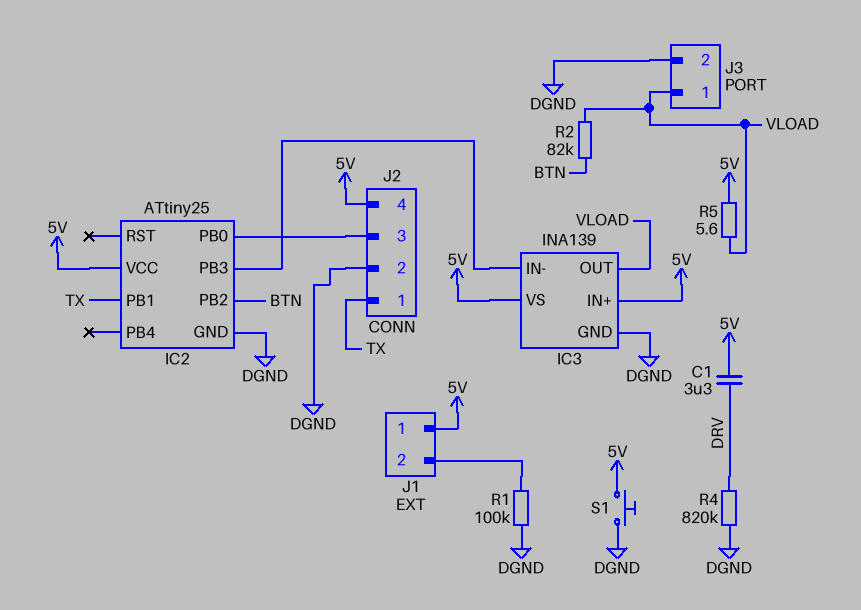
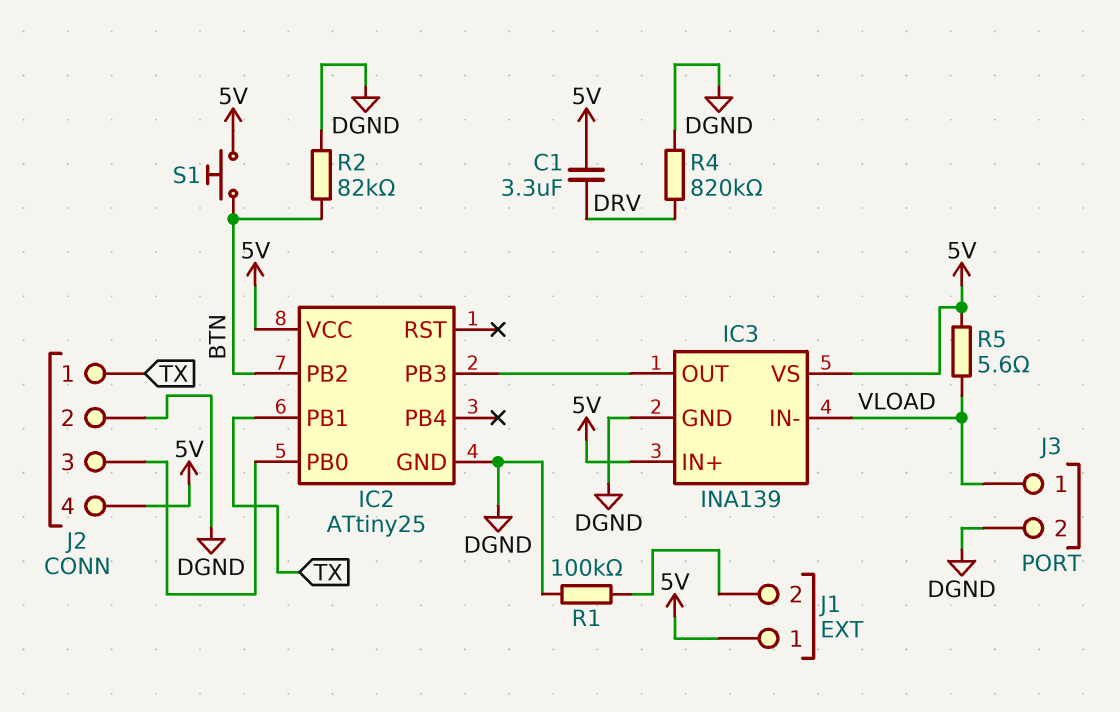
IC3 pin IN-: IC2/PB3 -> VLOAD
IC3 pin OUT: VLOAD -> IC2/PB3
R2: 82k (BTN, VLOAD) -> 82k (BTN, DGND)
S1: button (5V, DGND) -> button (5V, BTN)

